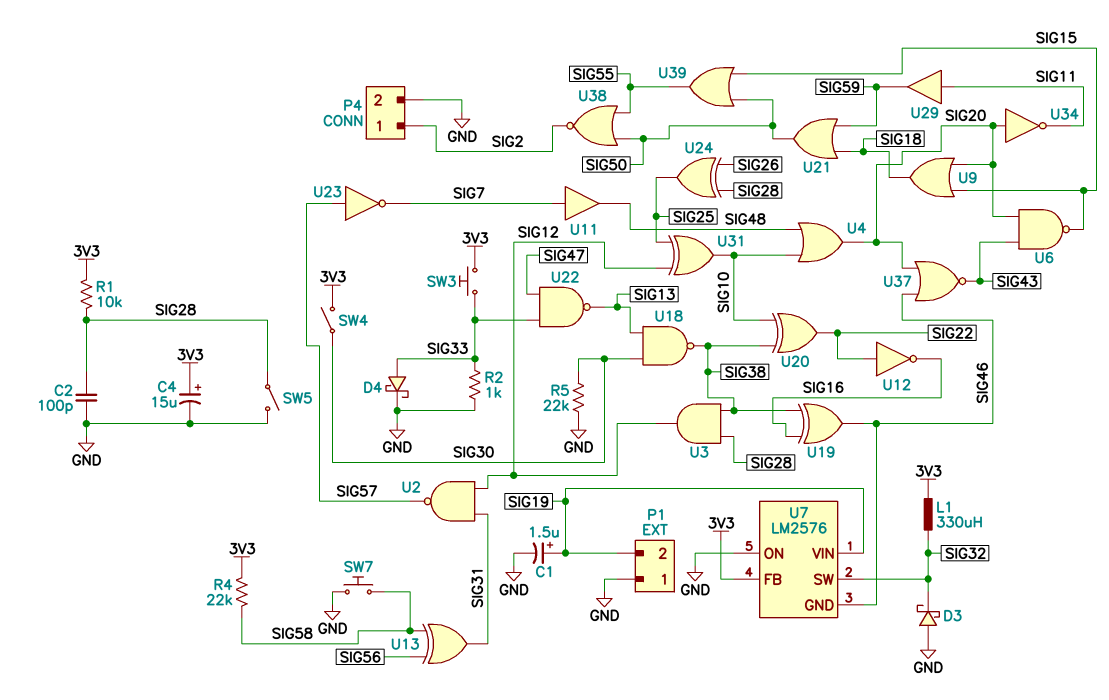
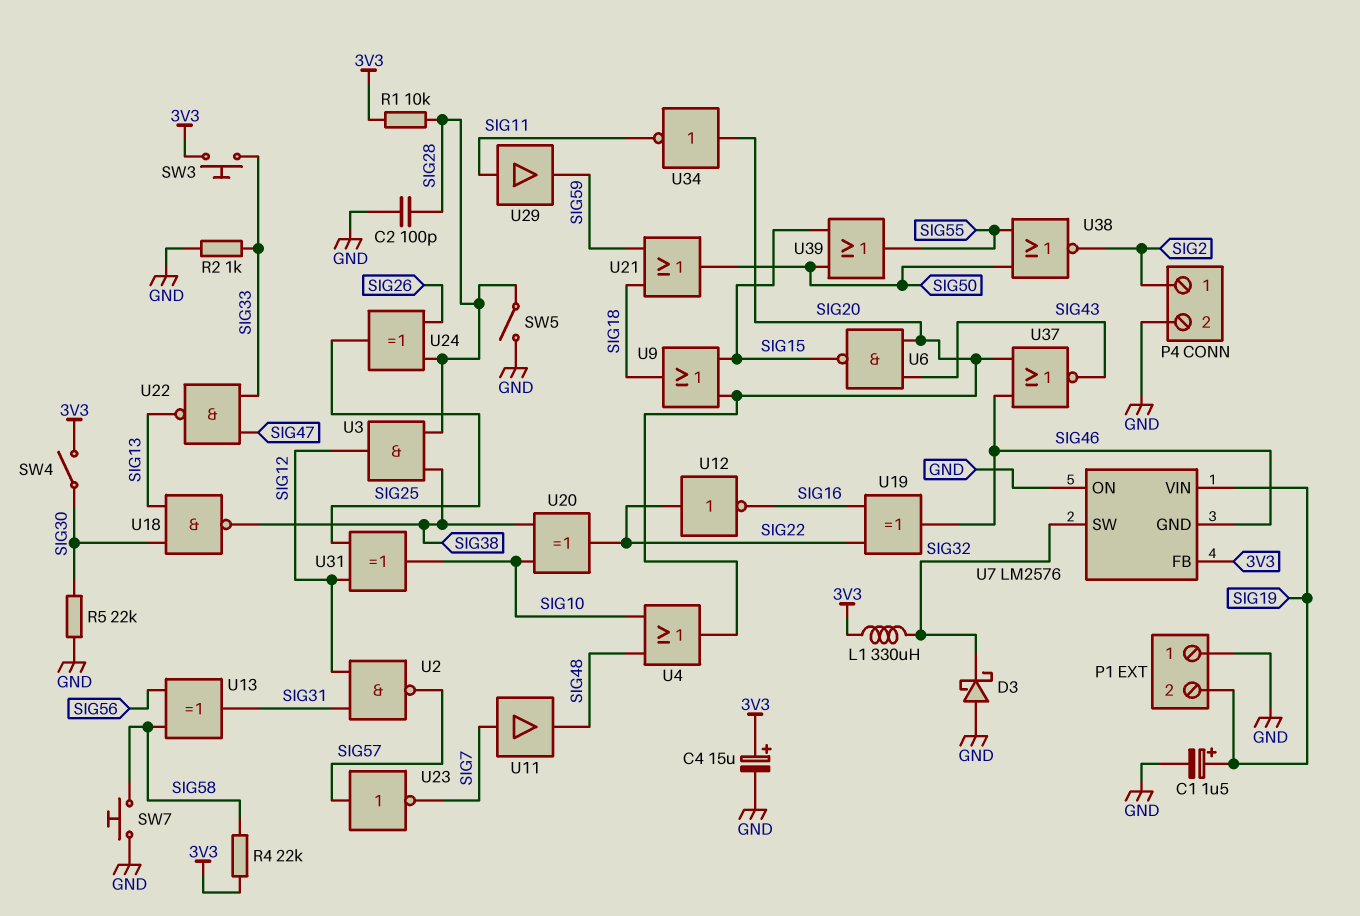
D4: schottky (A SIG33, K GND) -> none
U19: XOR (in SIG16, in SIG38, out SIG46) -> XOR (in SIG16, in SIG22, out SIG46)

